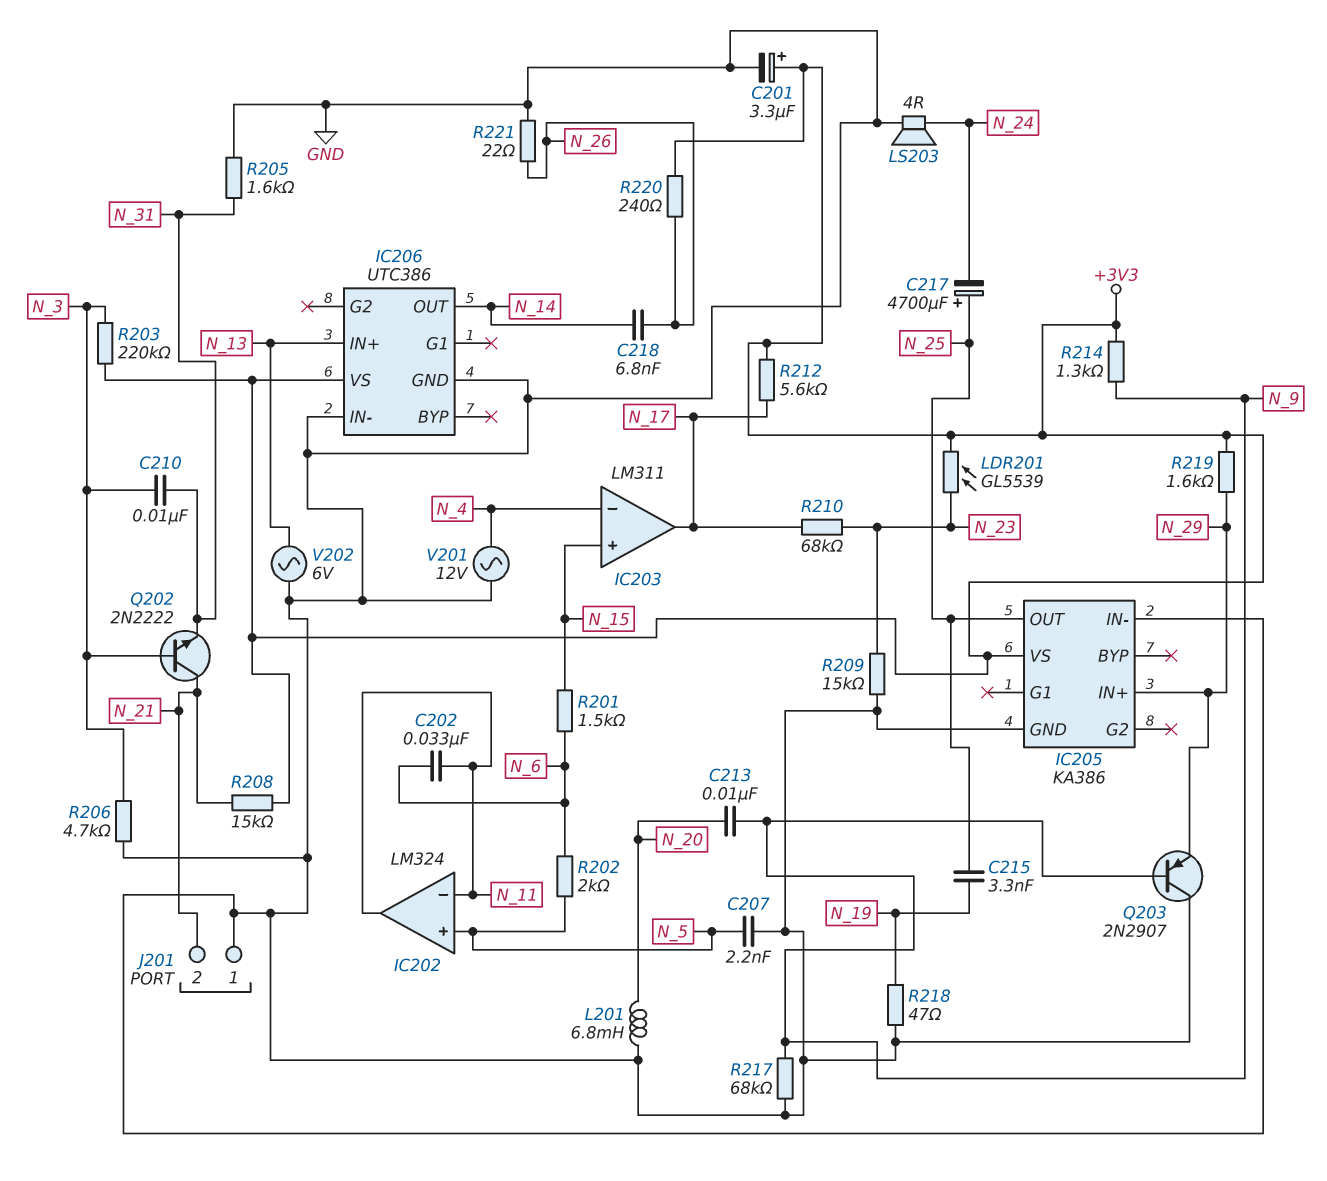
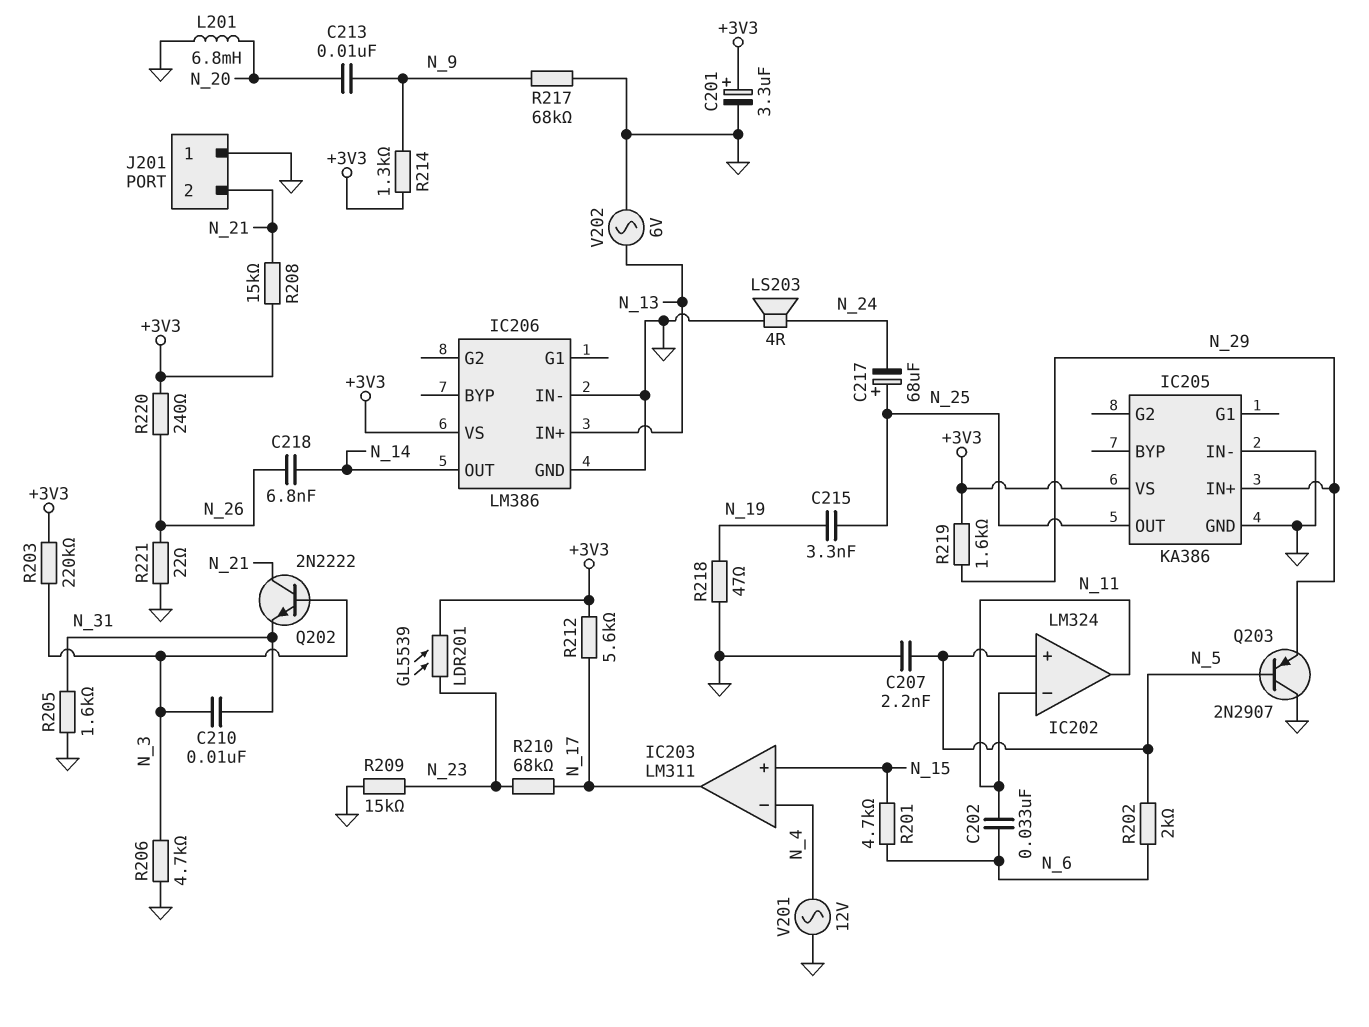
C217: 4700uF (plus N_25, minus N_24) -> 68uF (plus N_25, minus N_24)
IC206: UTC386 -> LM386
Q203: PNP 2N2907 (B N_9, C GND, E N_29) -> PNP 2N2907 (B N_5, C GND, E N_29)
R201: 1.5k (N_6, N_15) -> 4.7k (N_6, N_15)

